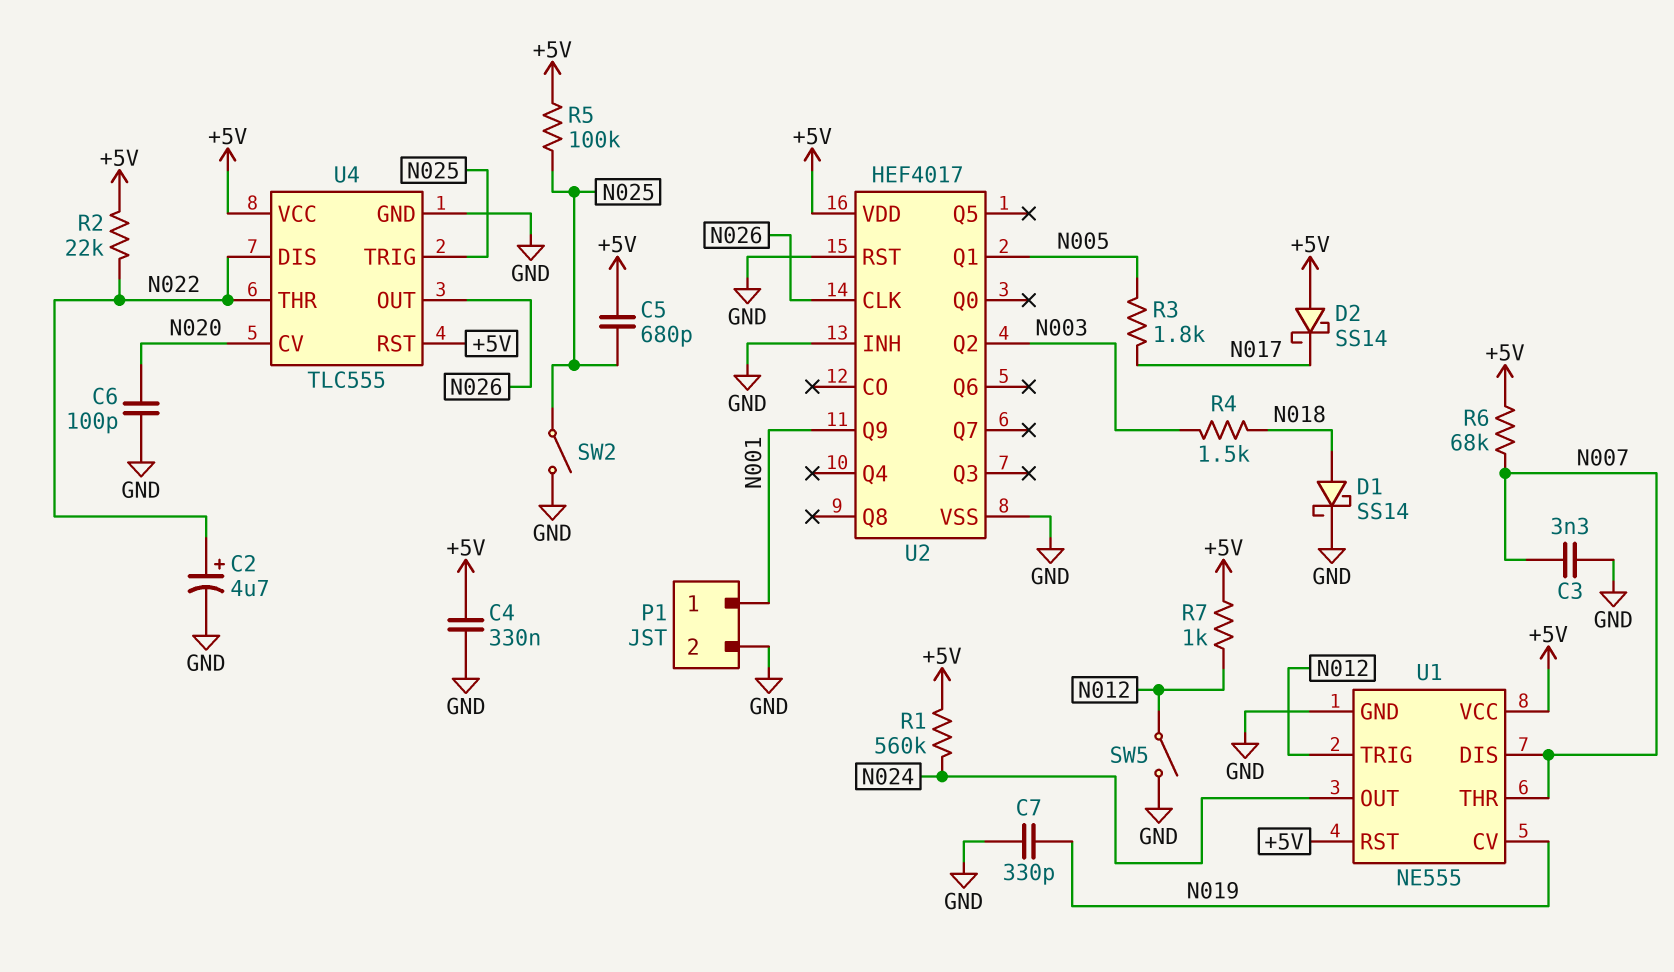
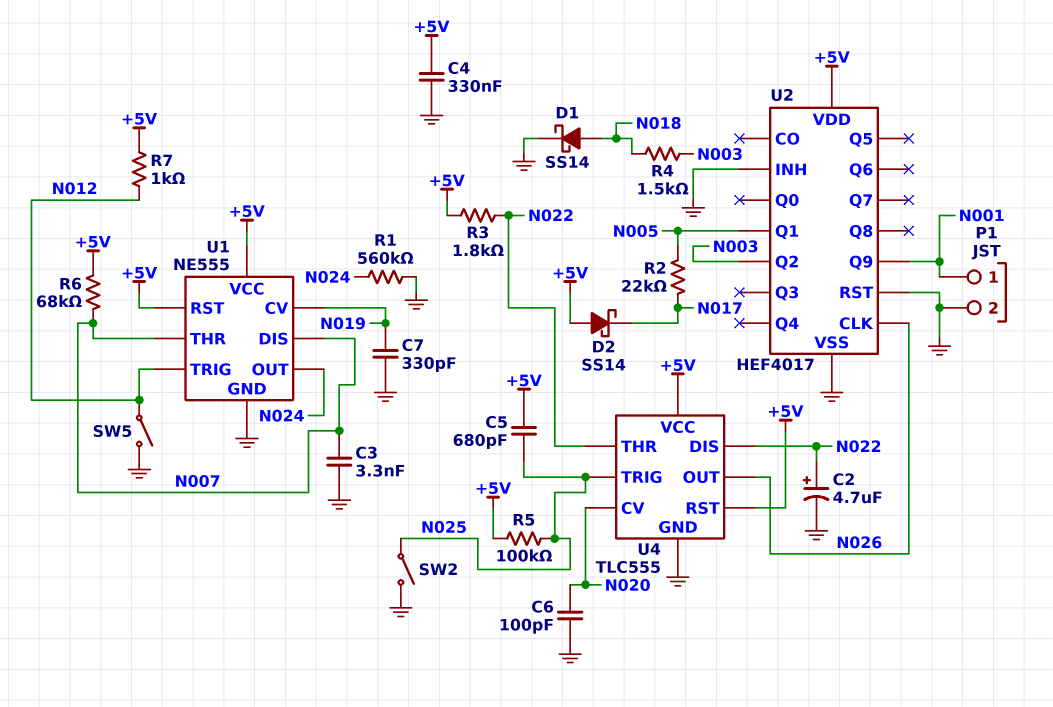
R1: 560k (+5V, N024) -> 560k (GND, N024)
R2: 22k (+5V, N022) -> 22k (N005, N017)
R3: 1.8k (N005, N017) -> 1.8k (+5V, N022)

